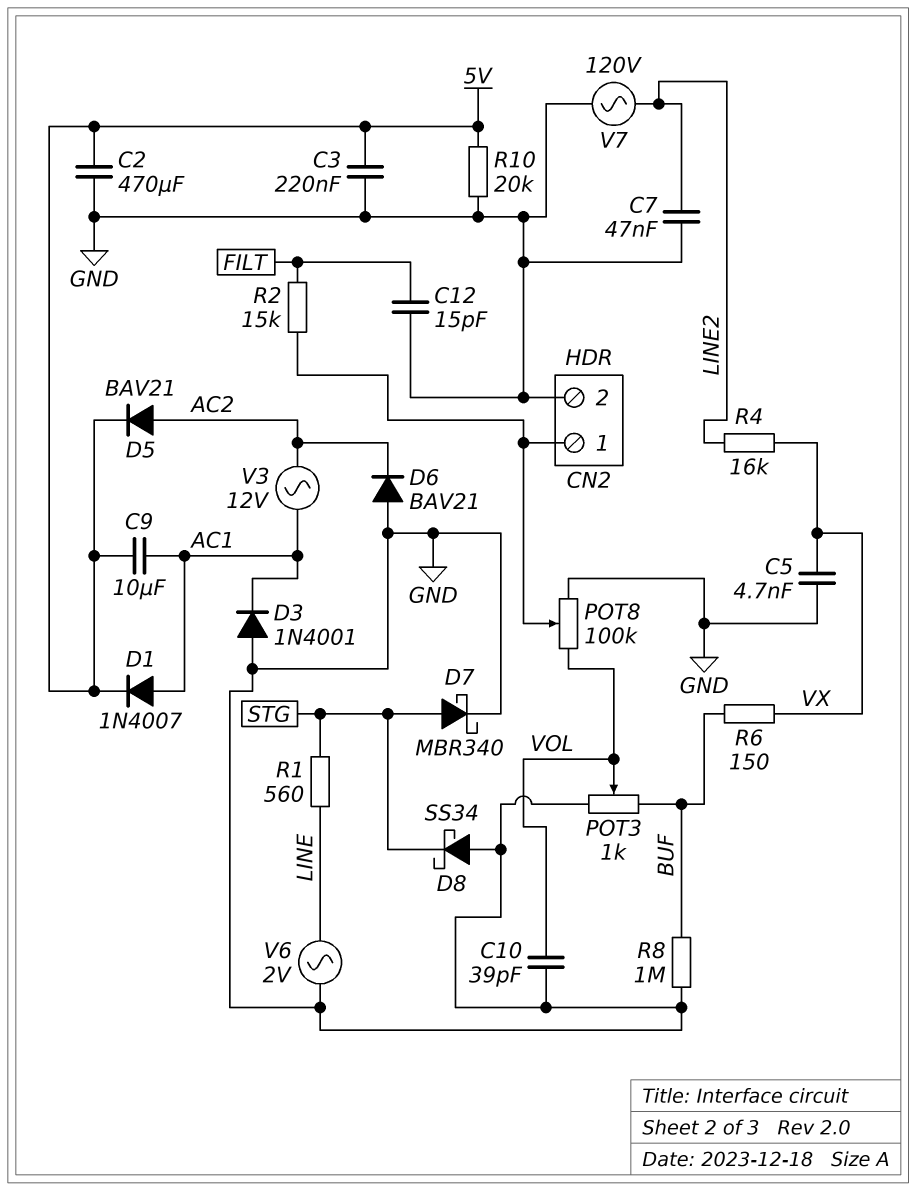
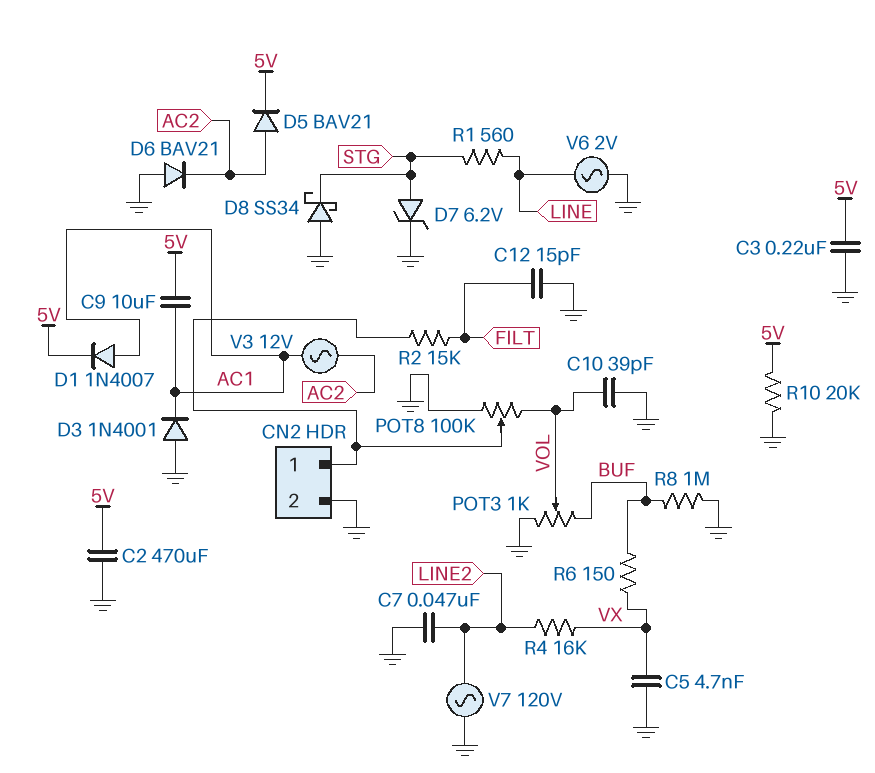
D7: schottky MBR340 (A STG, K GND) -> zener 6.2V (A STG, K GND)

